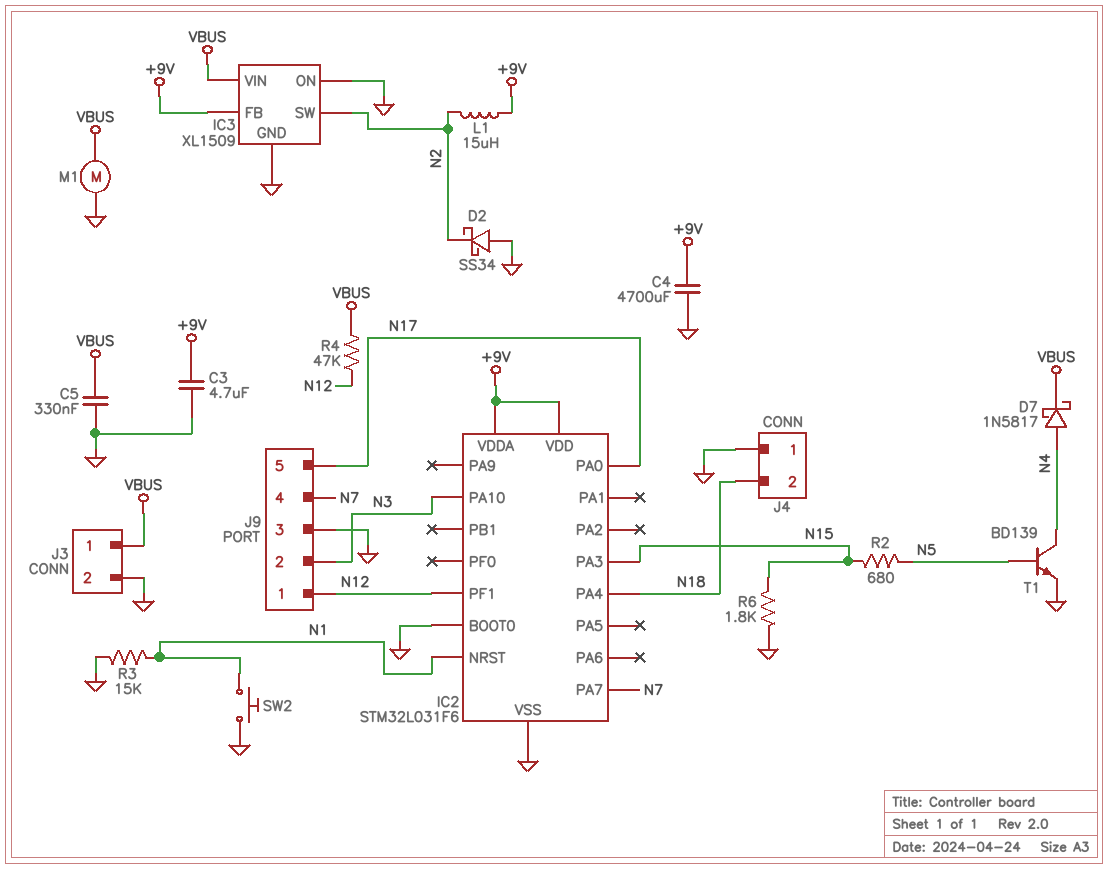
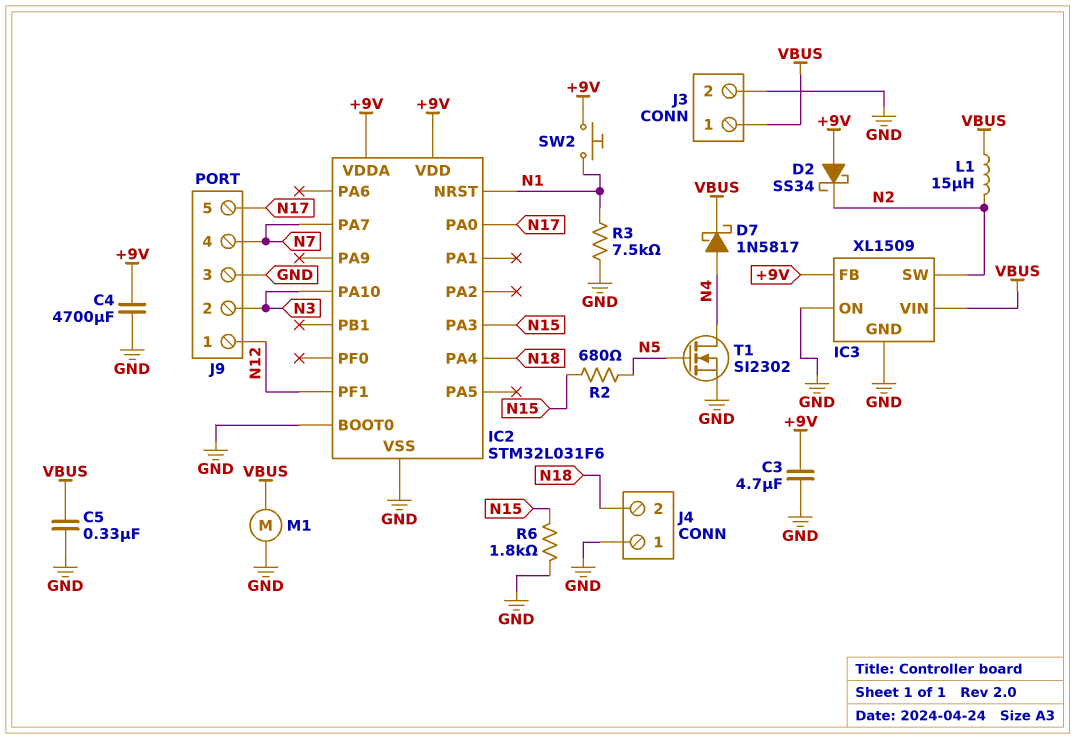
D2: schottky SS34 (A GND, K N2) -> schottky SS34 (A +9V, K N2)
L1: 15uH (+9V, N2) -> 15uH (N2, VBUS)
R3: 15k (GND, N1) -> 7.5k (GND, N1)
R4: 47k (N12, VBUS) -> none
SW2: button (GND, N1) -> button (+9V, N1)
T1: NPN BD139 (B N5, C N4, E GND) -> NMOS SI2302 (G N5, D N4, S GND)

